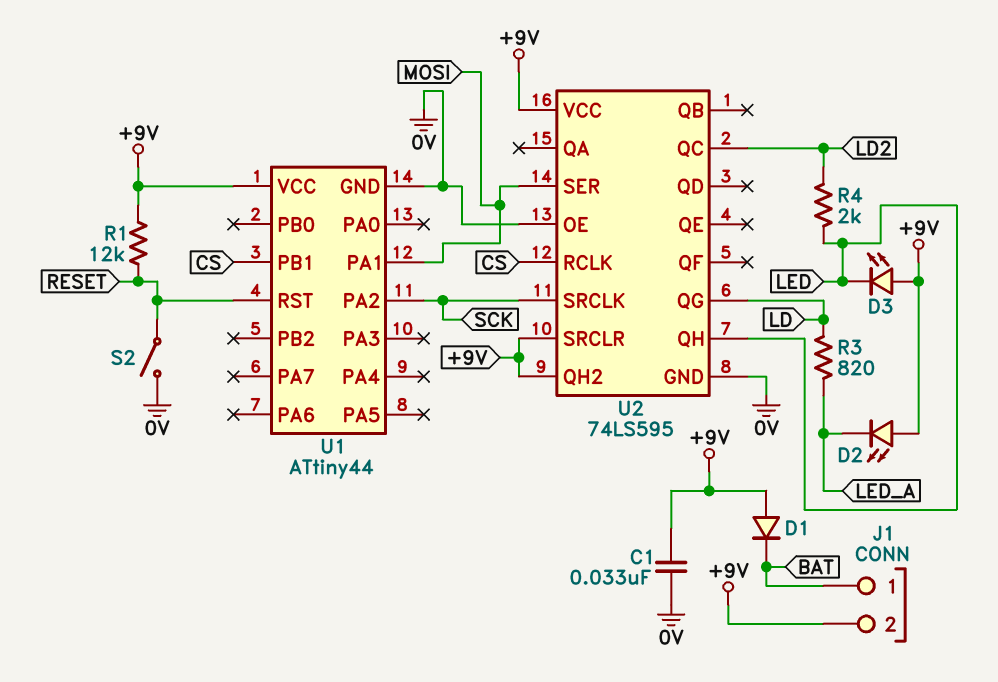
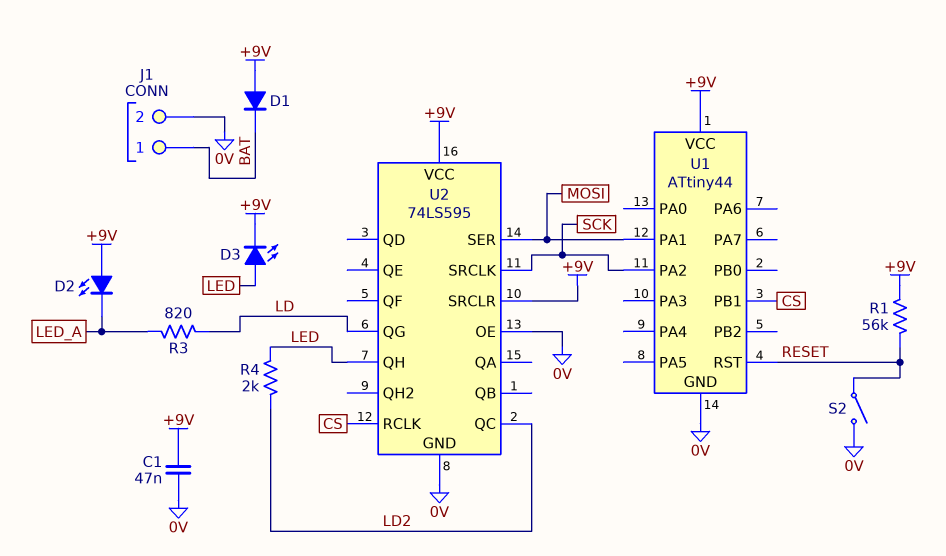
C1: 33nF (+9V, 0V) -> 47nF (+9V, 0V)
D3: LED (A +9V, K LED) -> LED (A LED, K +9V)
J1 pin 2: +9V -> 0V
R1: 12k (+9V, RESET) -> 56k (+9V, RESET)
U2 pin QH2: +9V -> none

